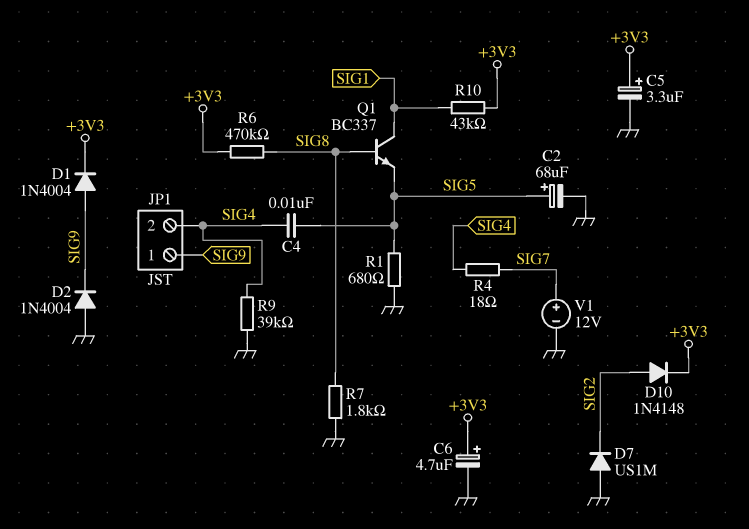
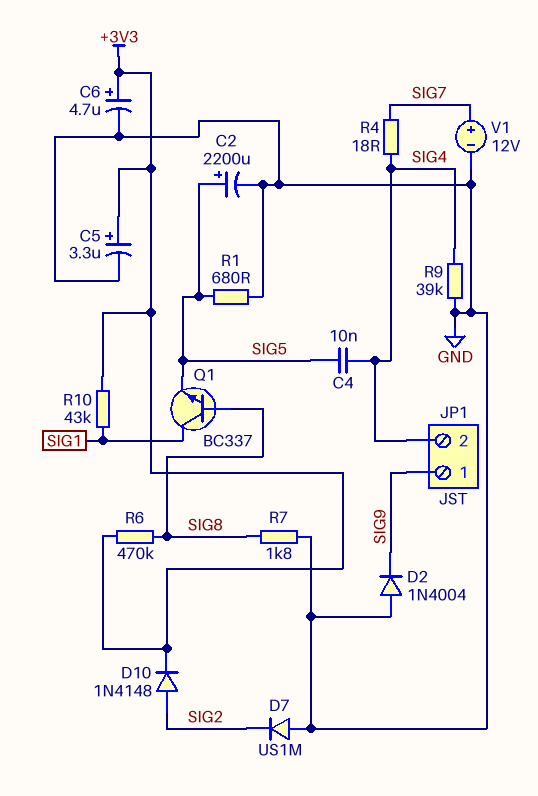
C2: 68uF (plus SIG5, minus GND) -> 2200uF (plus SIG5, minus GND)
D1: diode 1N4004 (A SIG9, K +3V3) -> none

